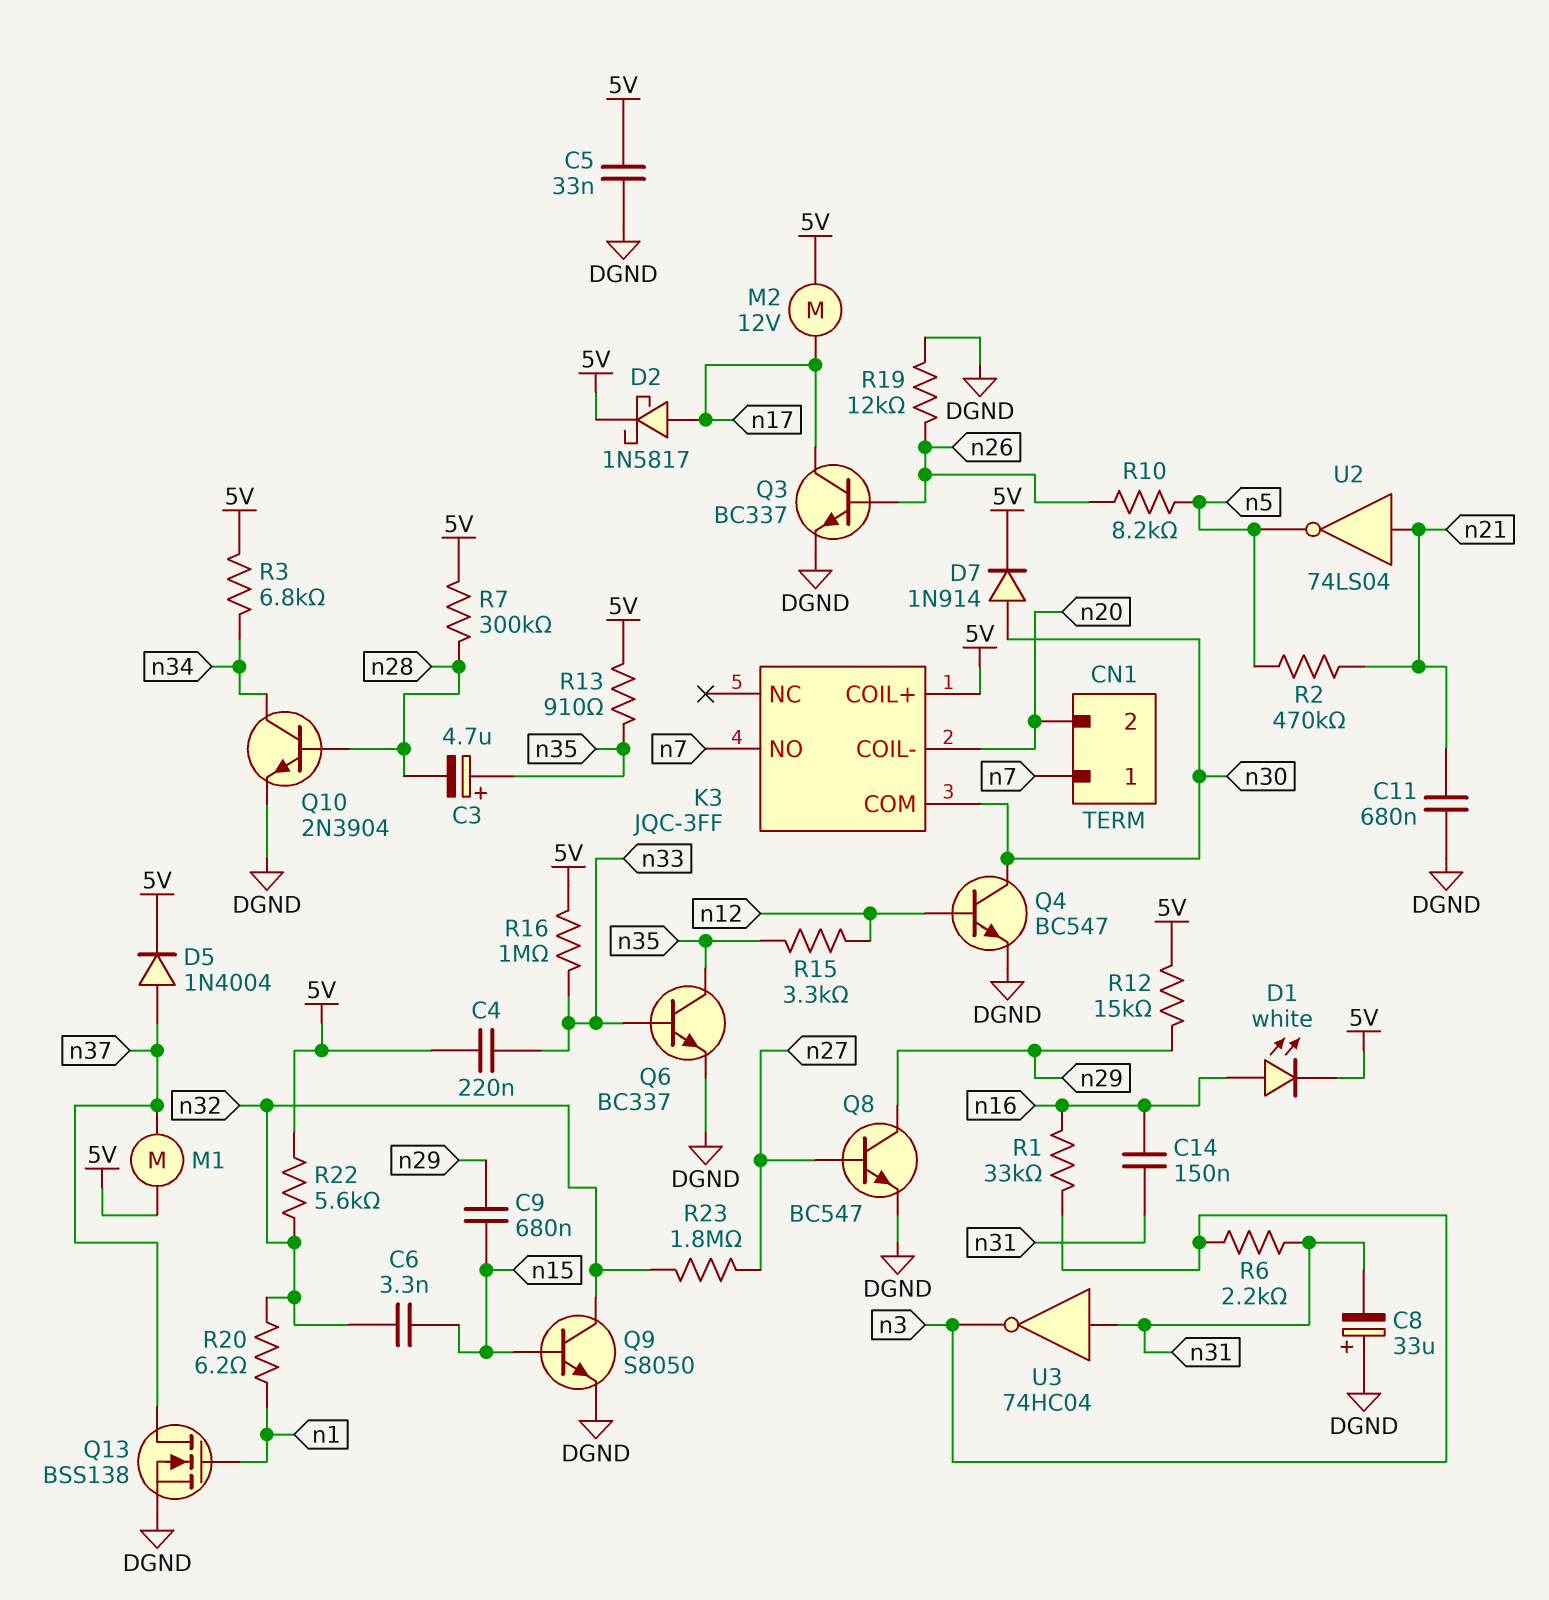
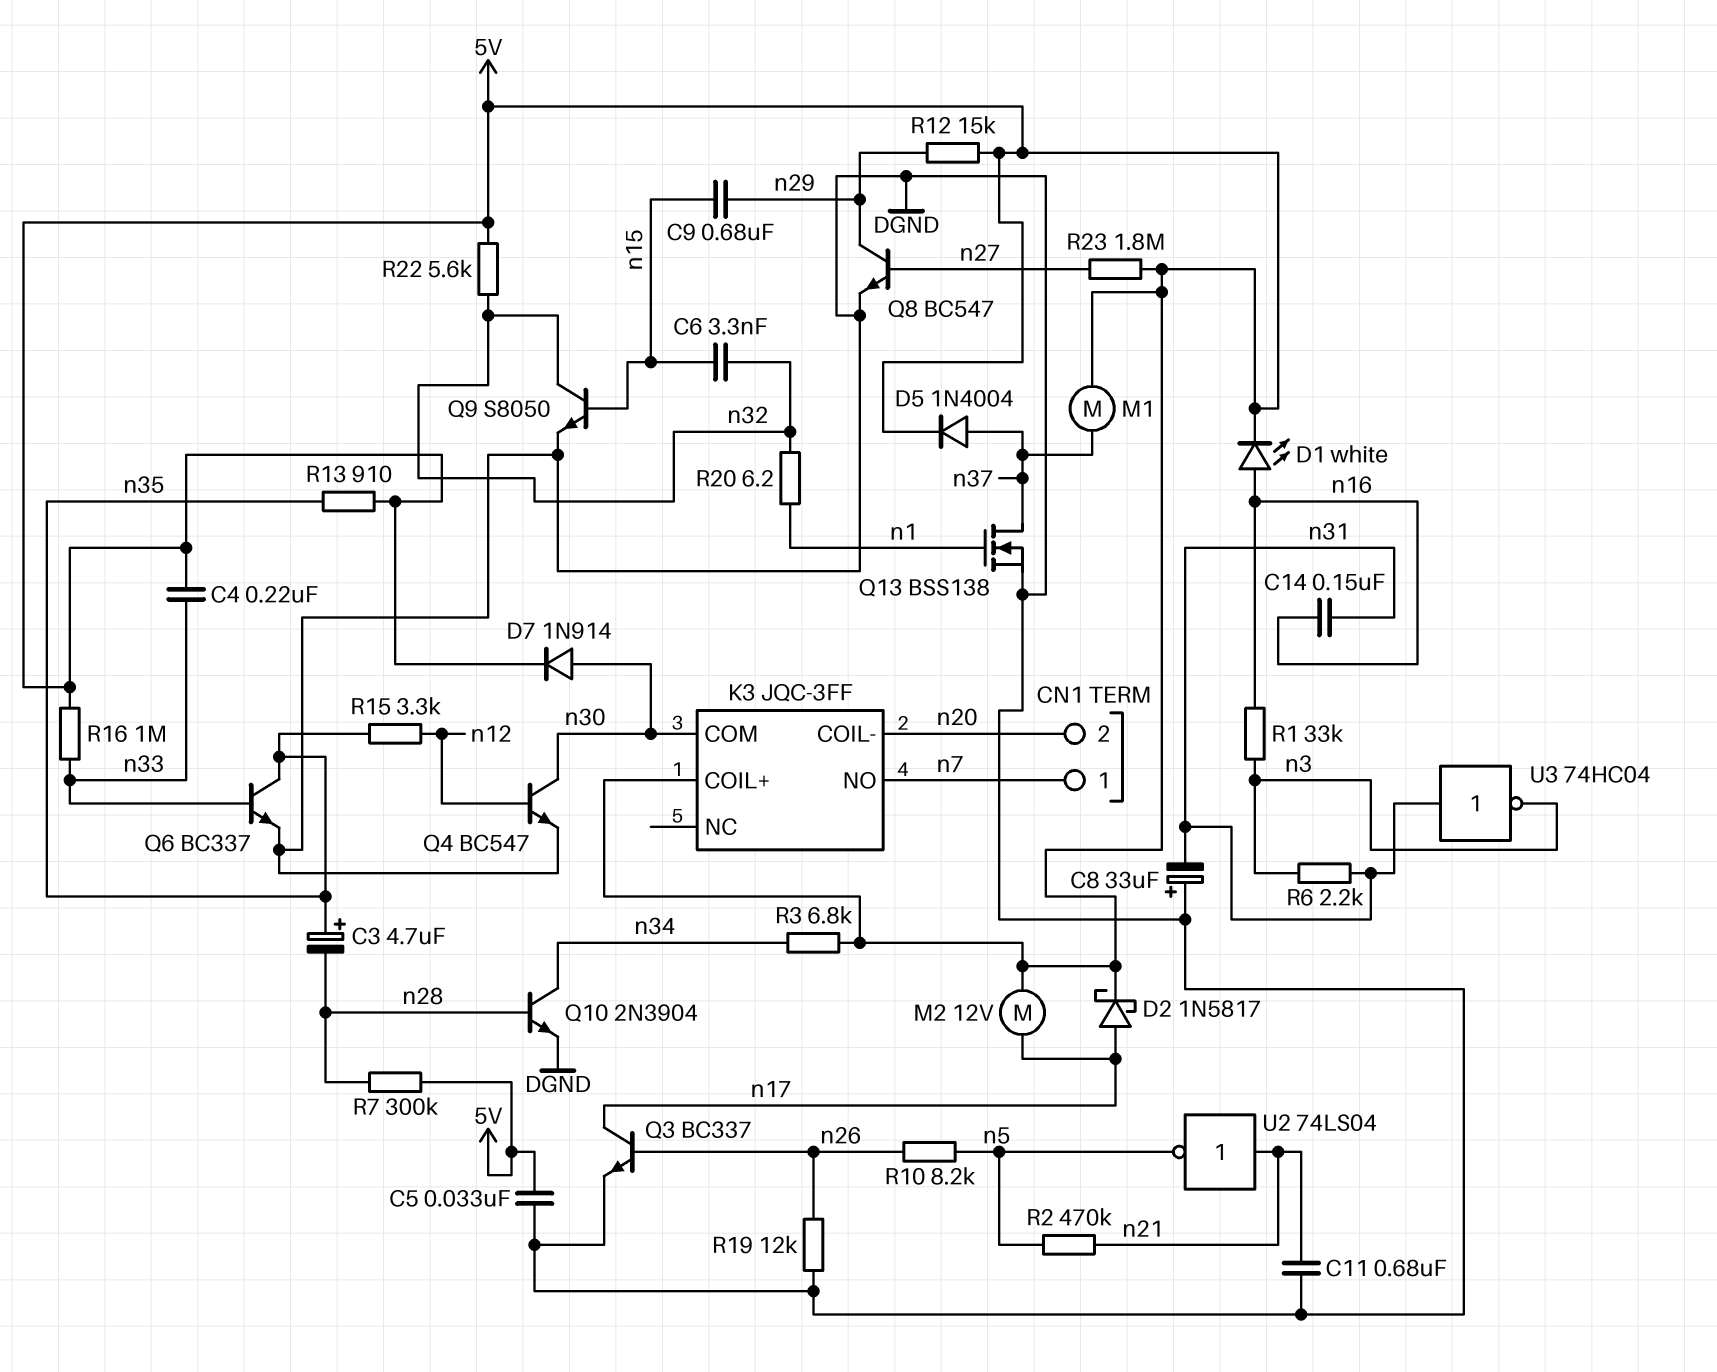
R23: 1.8M (n27, n32) -> 1.8M (5V, n27)

